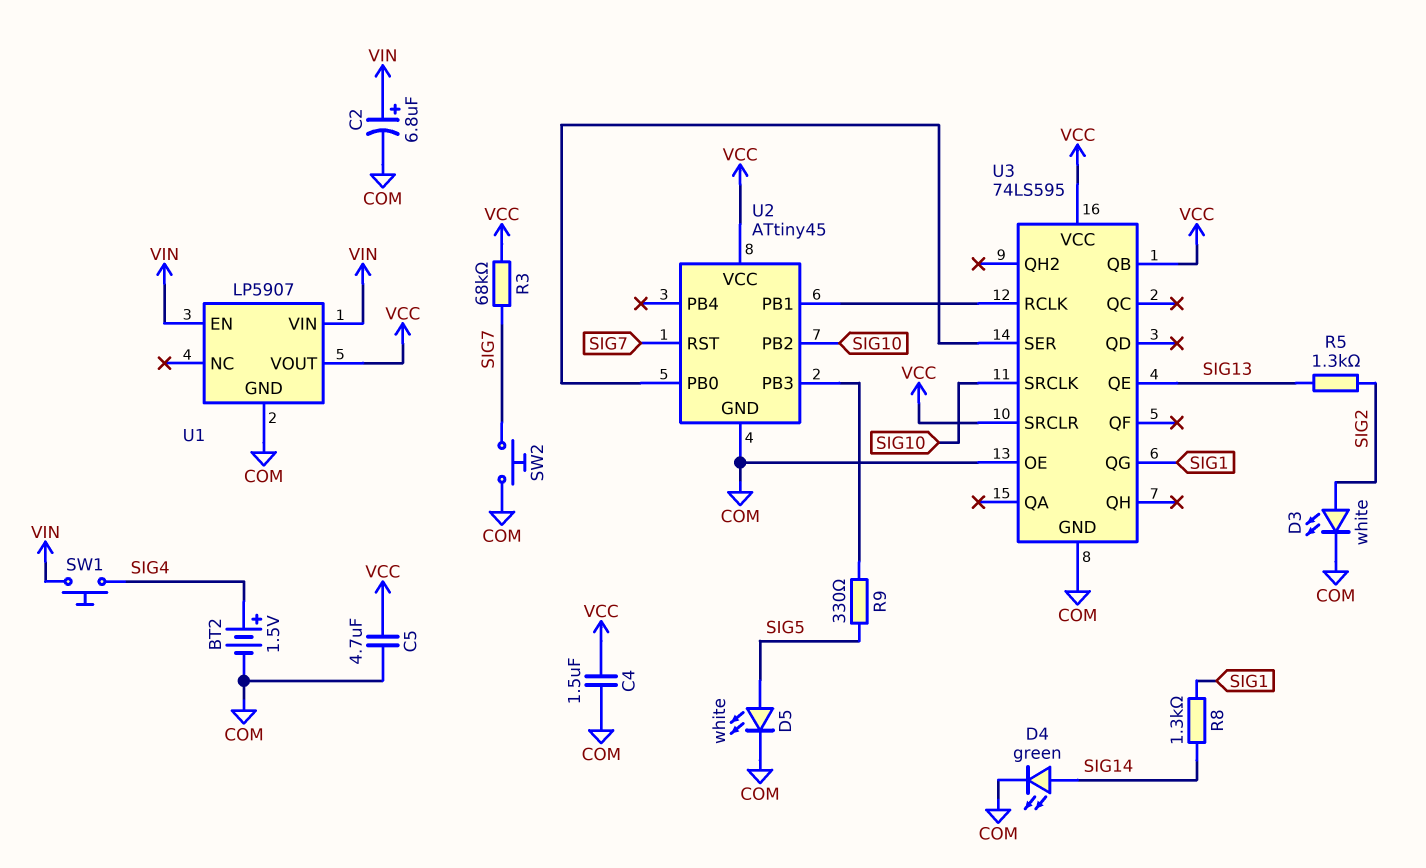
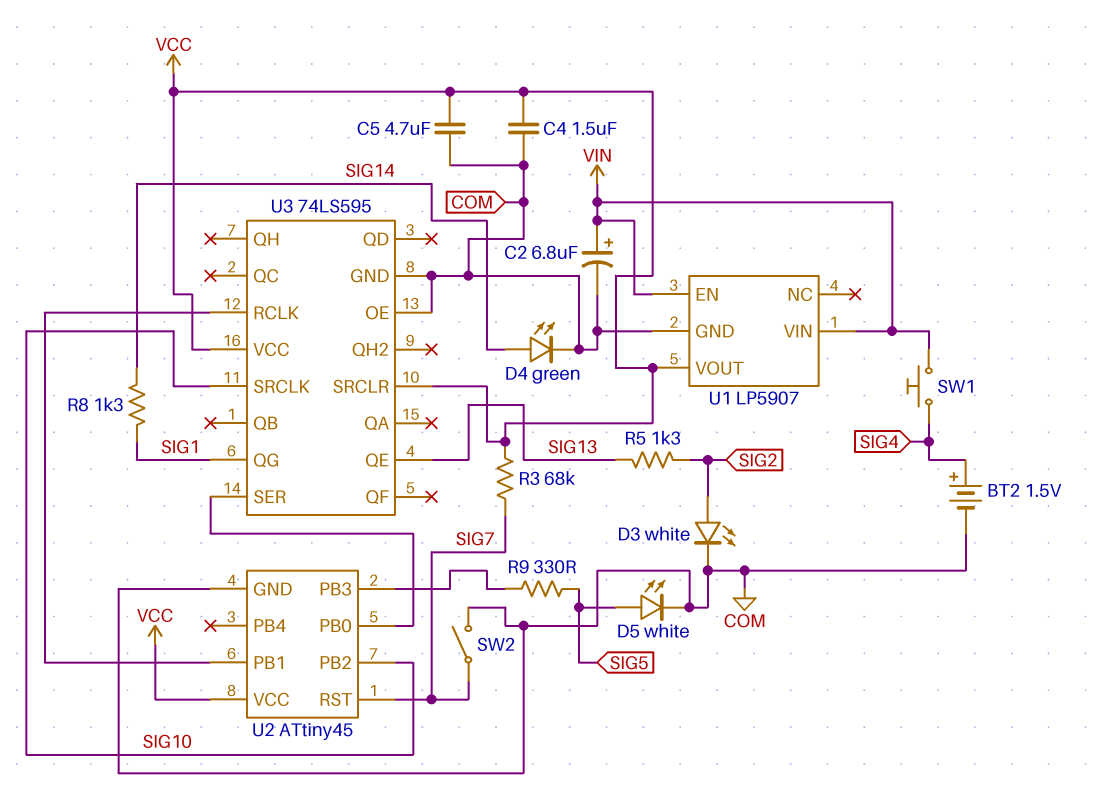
SW2: button (COM, SIG7) -> switch (COM, SIG7)
U3 pin QB: VCC -> none

